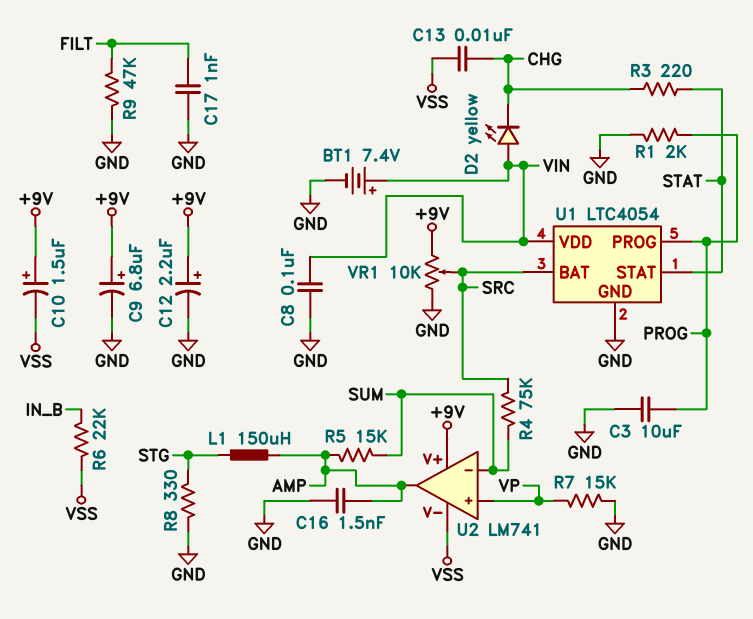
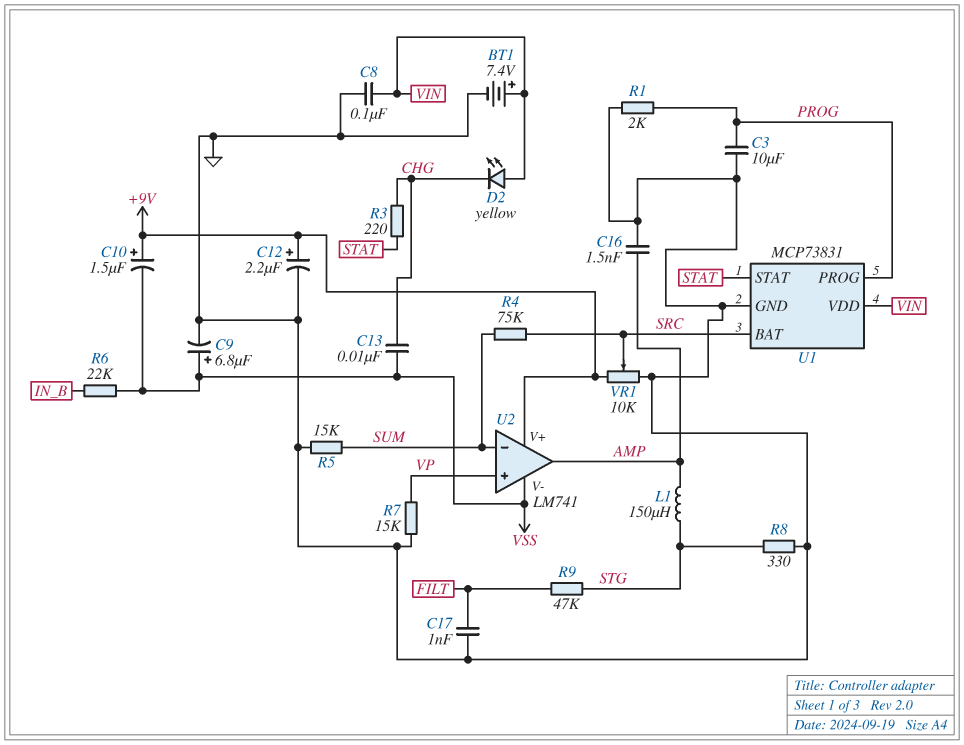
C9: 6.8uF (plus +9V, minus GND) -> 6.8uF (plus VSS, minus GND)
R5: 15k (AMP, SUM) -> 15k (GND, SUM)
R9: 47k (FILT, GND) -> 47k (FILT, STG)
U1: LTC4054 -> MCP73831

